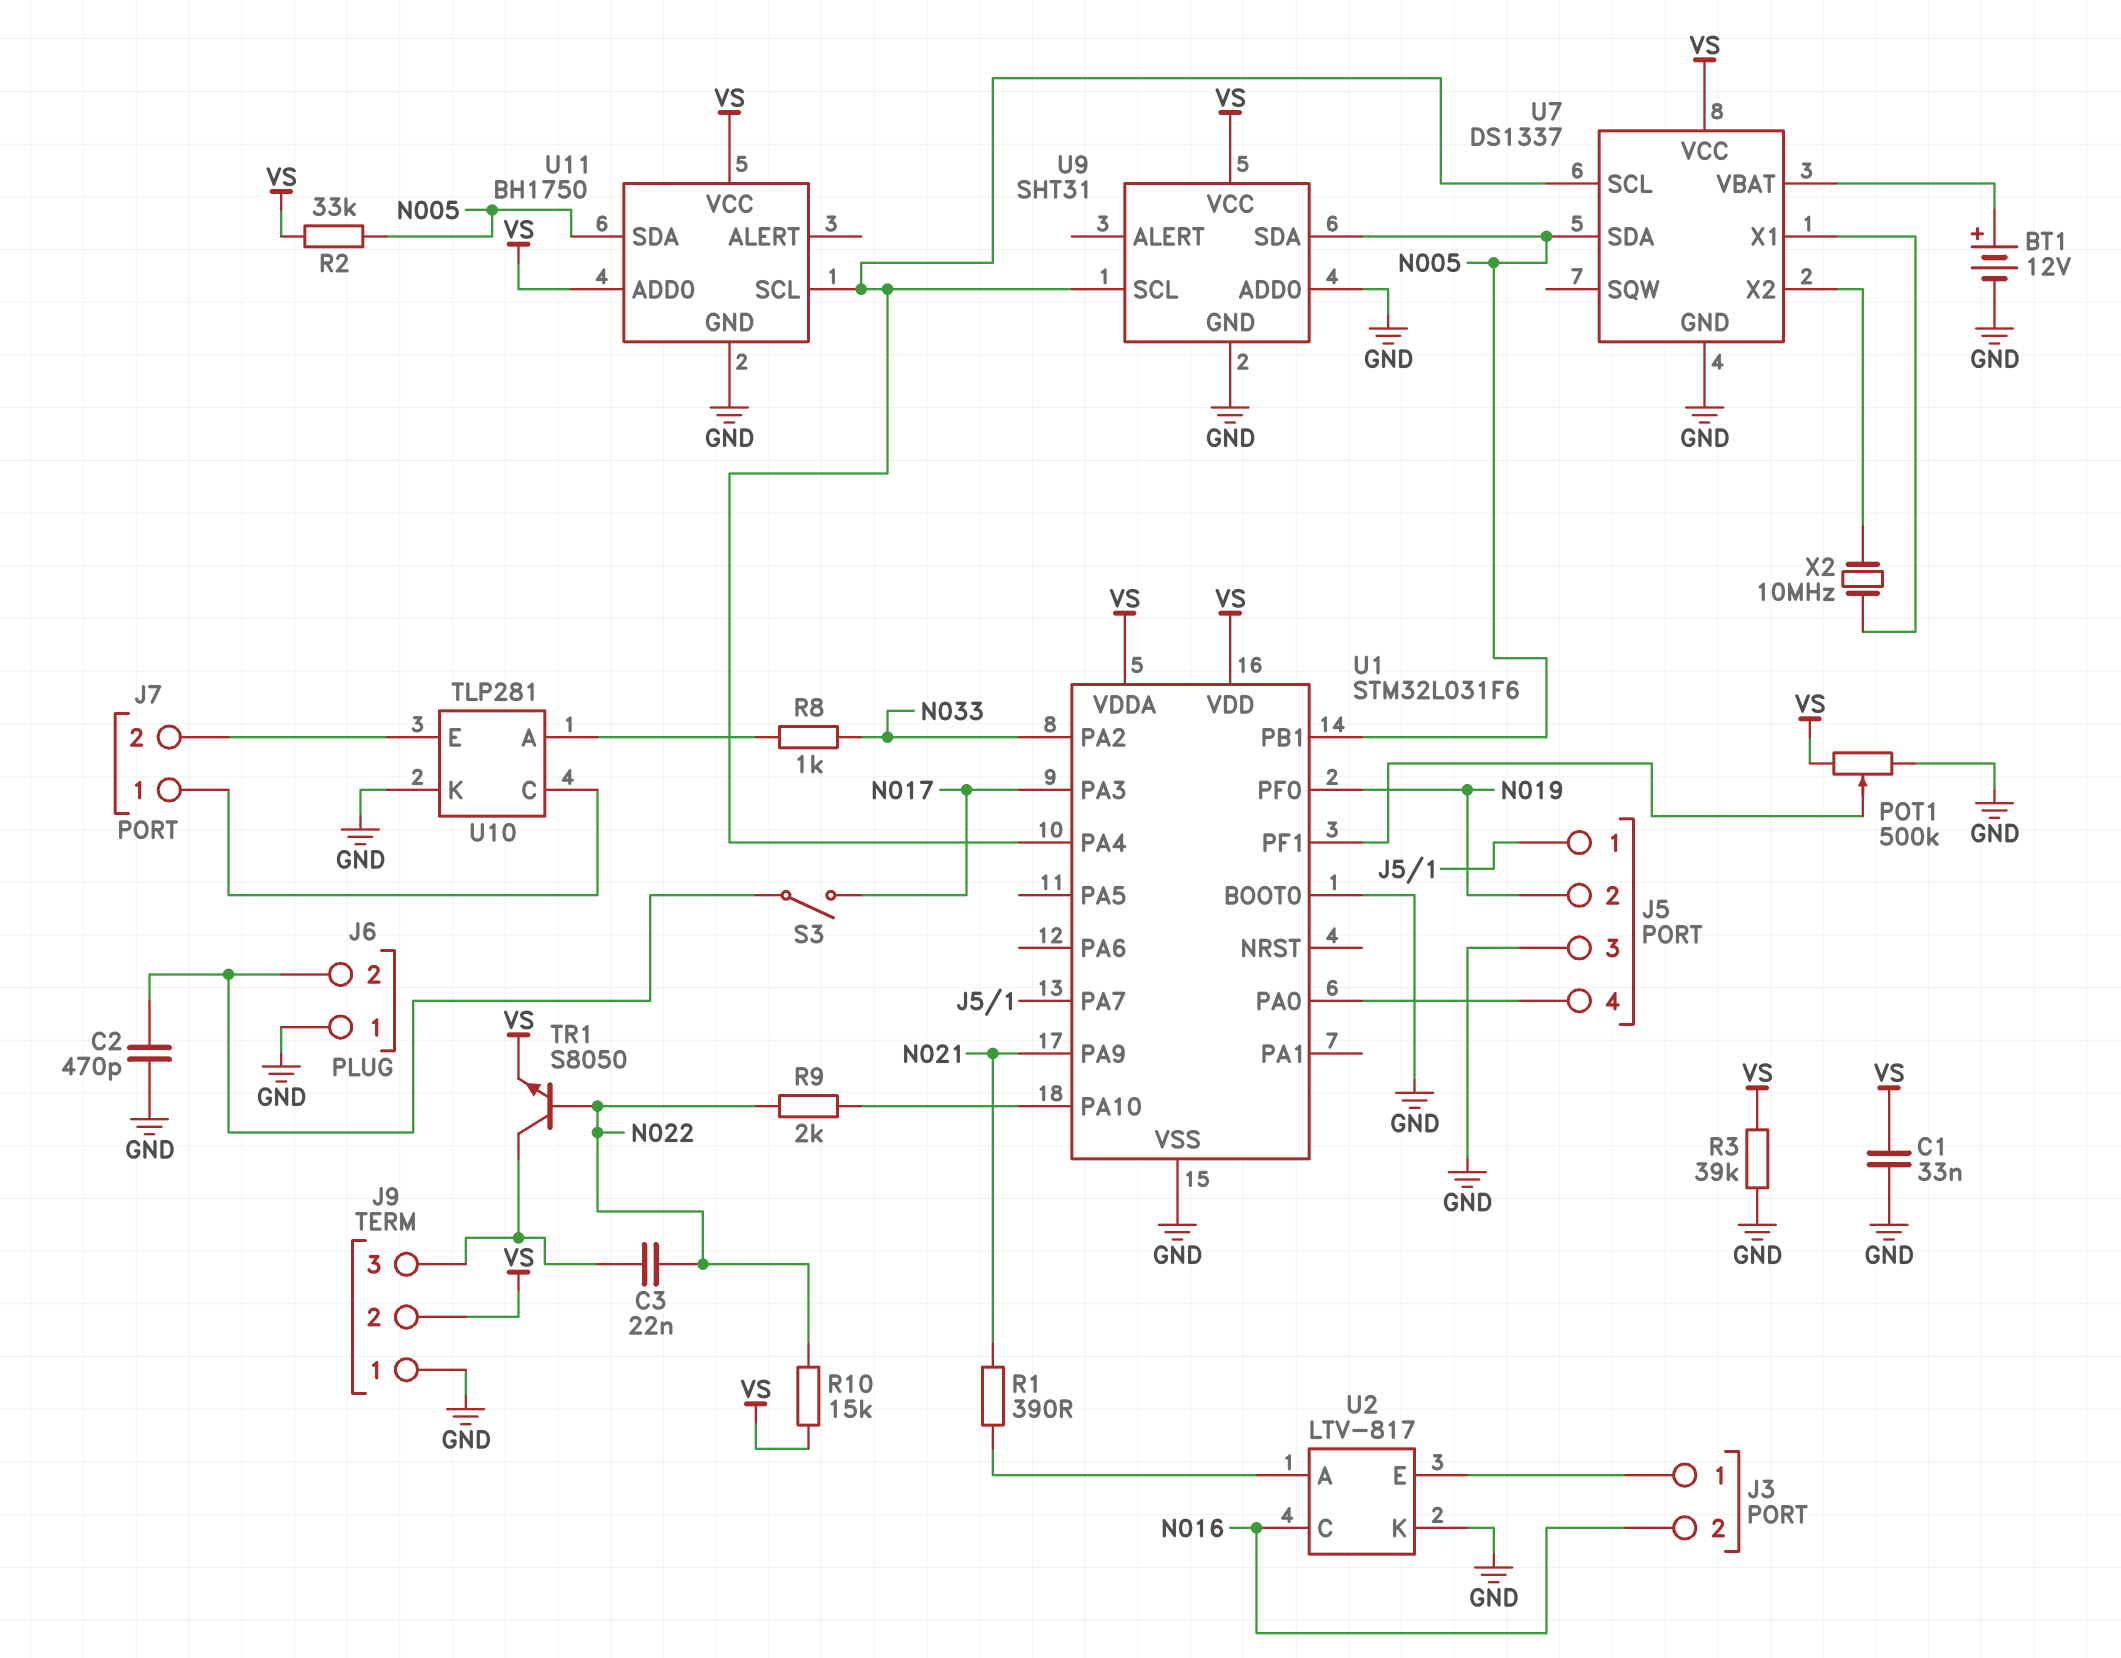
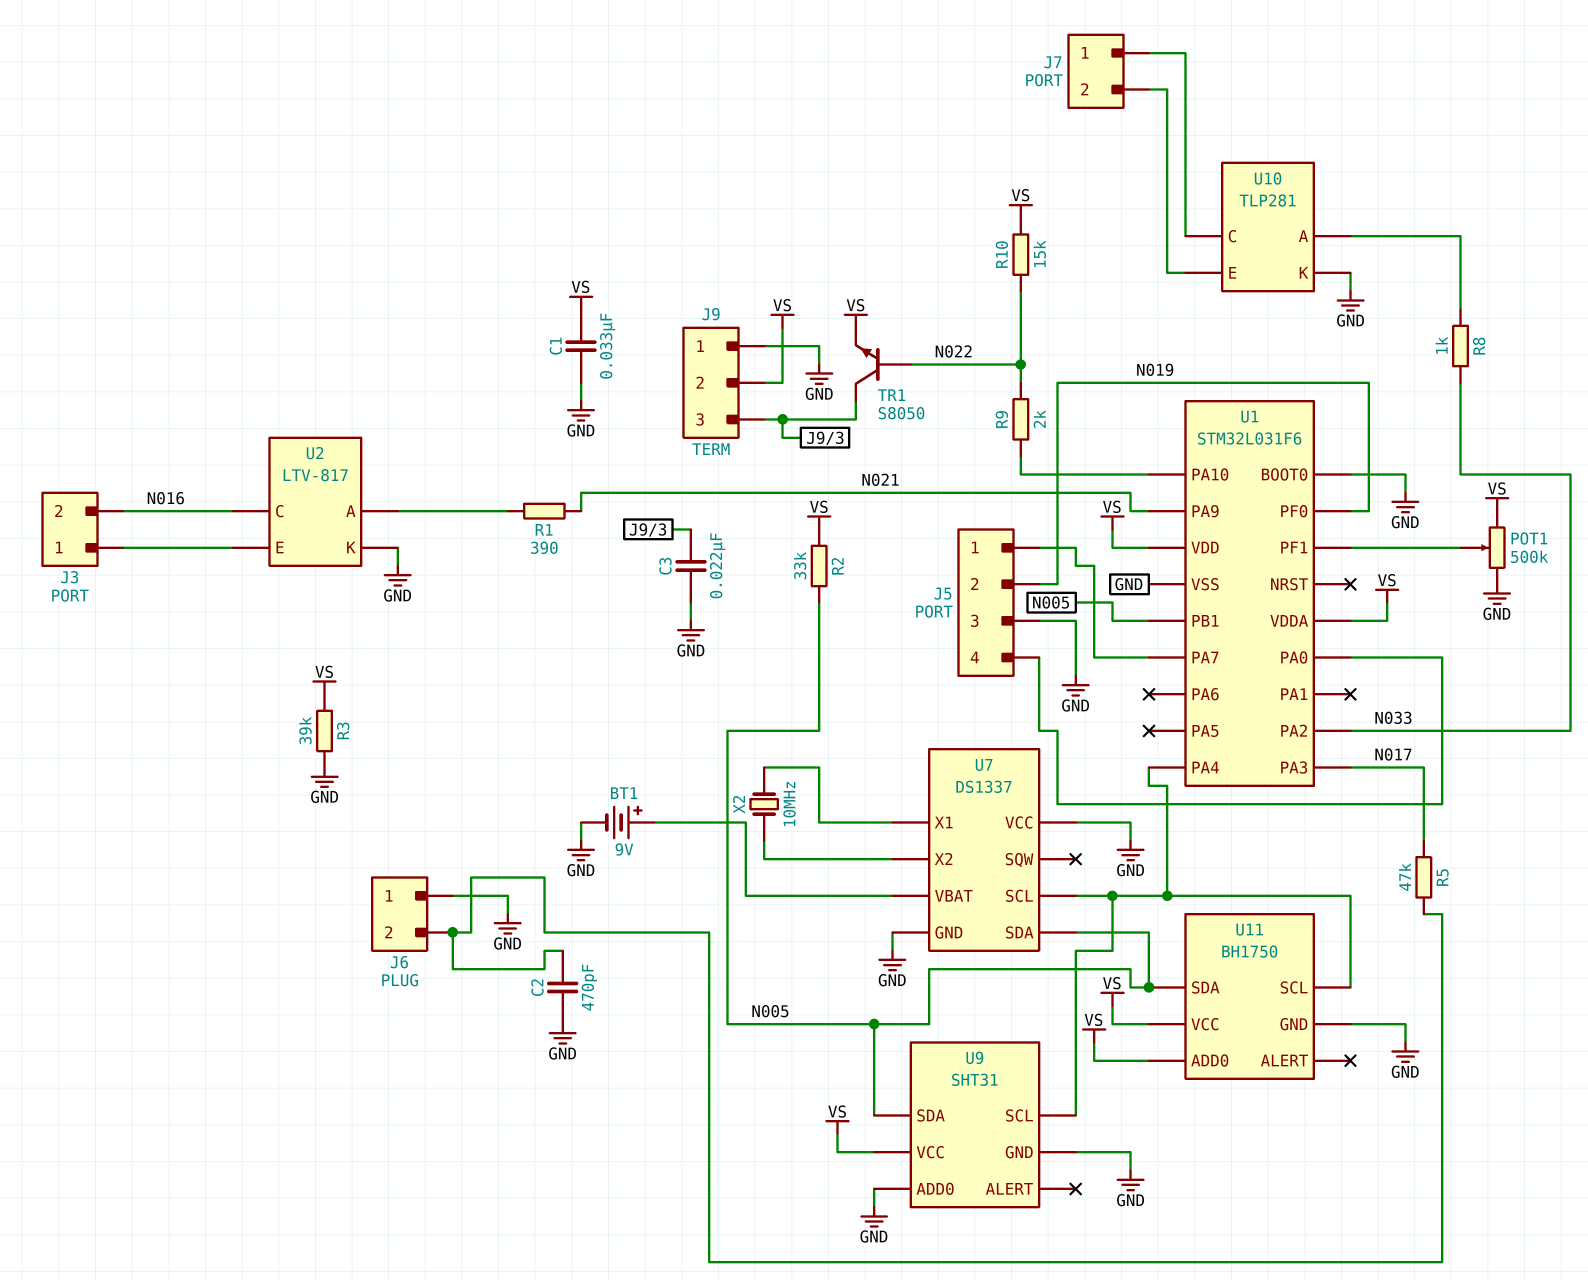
BT1: 12V (plus U7/VBAT, minus GND) -> 9V (plus U7/VBAT, minus GND)
C3: 22nF (J9/3, N022) -> 22nF (GND, J9/3)
R5: none -> 47k (J6/2, N017)
S3: switch (J6/2, N017) -> none
U7 pin VCC: VS -> GND

